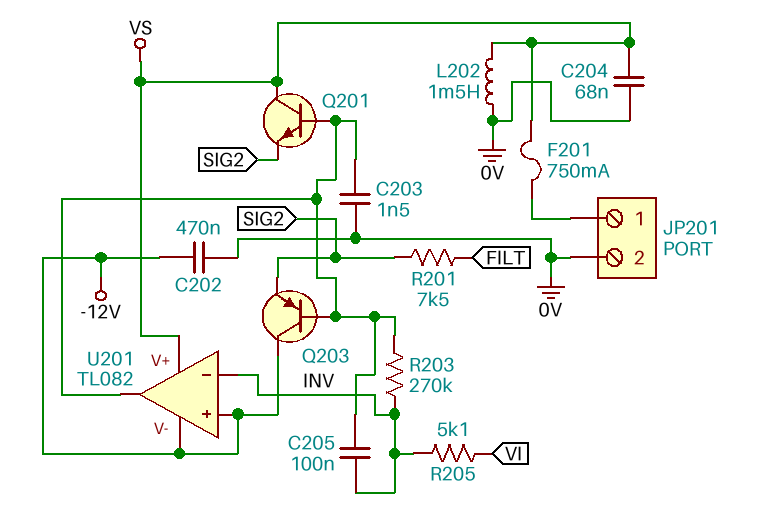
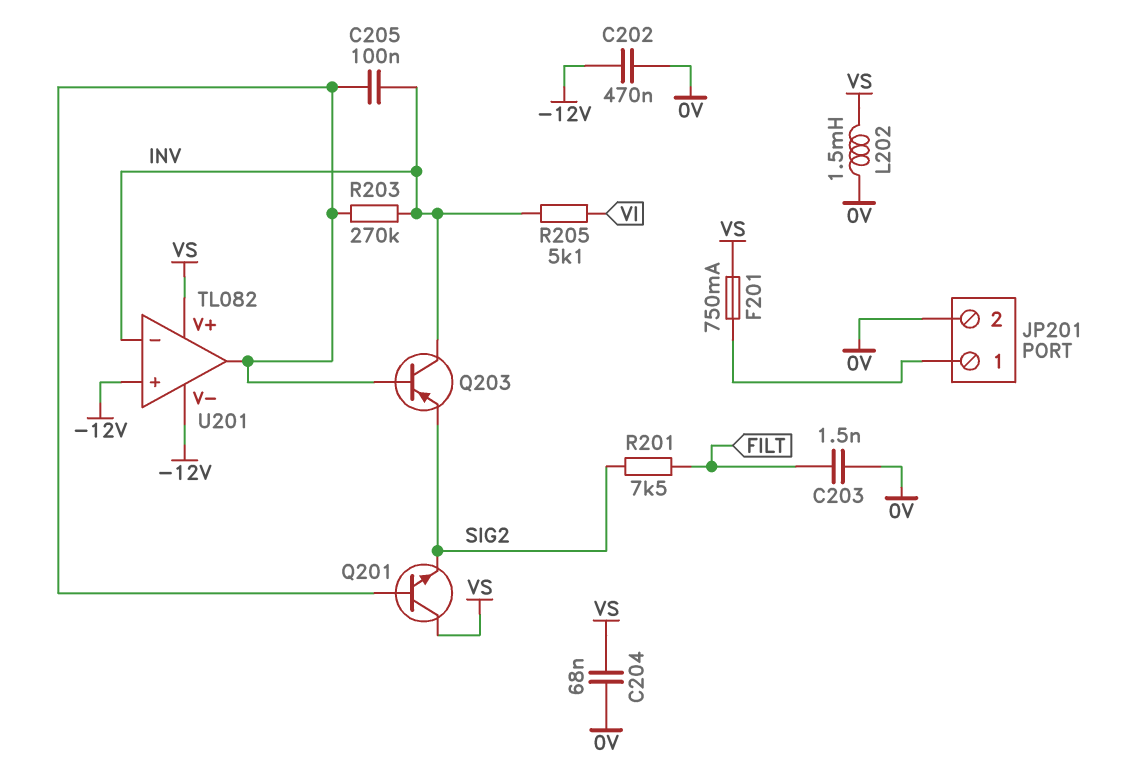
C203: 1.5nF (0V, U201/out) -> 1.5nF (0V, FILT)
Q203: PNP (B U201/out, C -12V, E SIG2) -> PNP (B U201/out, C INV, E SIG2)

